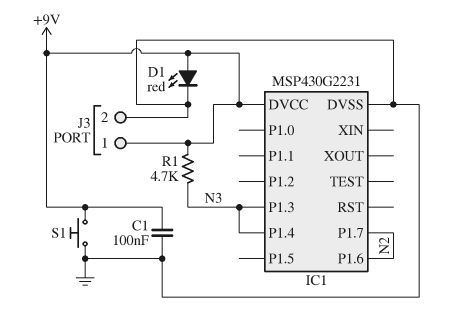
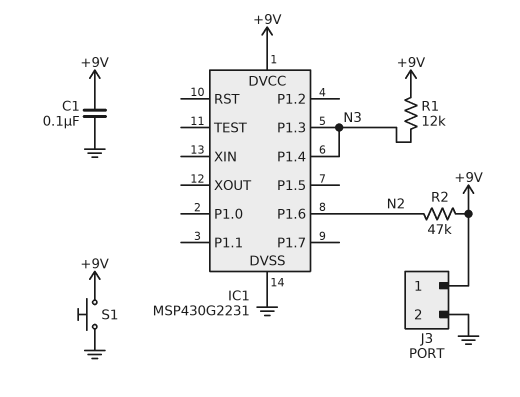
D1: LED red (A +9V, K GND) -> none
IC1 pin P1.7: N2 -> none
R1: 4.7k (+9V, N3) -> 12k (+9V, N3)
R2: none -> 47k (+9V, N2)

